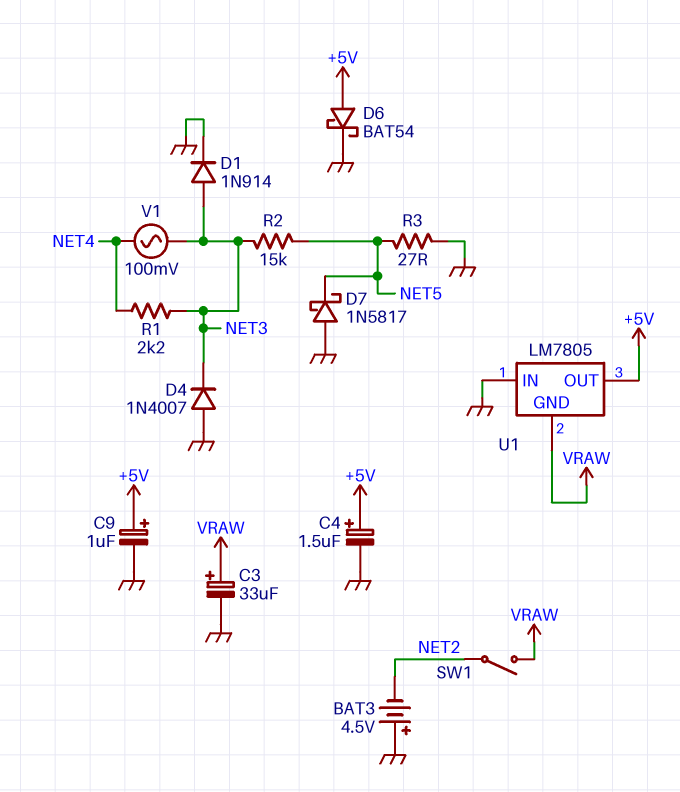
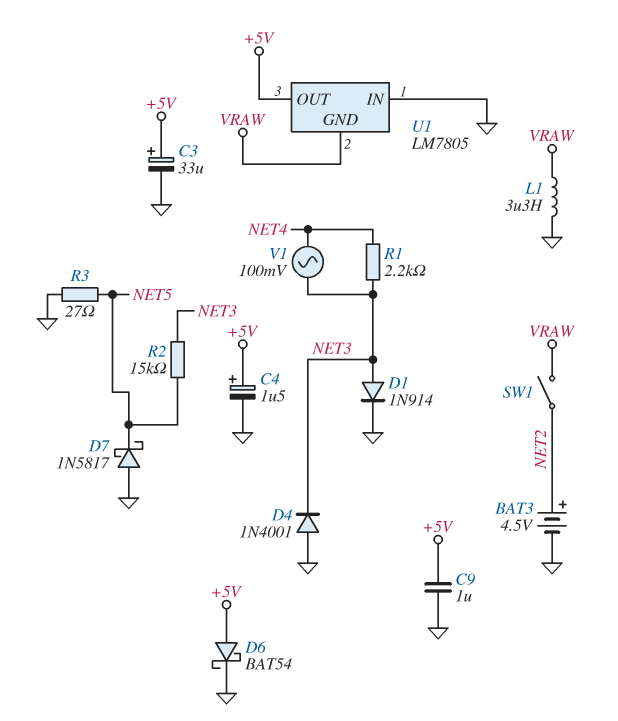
BAT3: 4.5V (plus GND, minus NET2) -> 4.5V (plus NET2, minus GND)
C3: 33uF (plus VRAW, minus GND) -> 33uF (plus +5V, minus GND)
C9: 1uF (plus +5V, minus GND) -> 1uF (+5V, GND)
D4: diode 1N4007 (A GND, K NET3) -> diode 1N4001 (A GND, K NET3)
L1: none -> 3.3uH (GND, VRAW)

